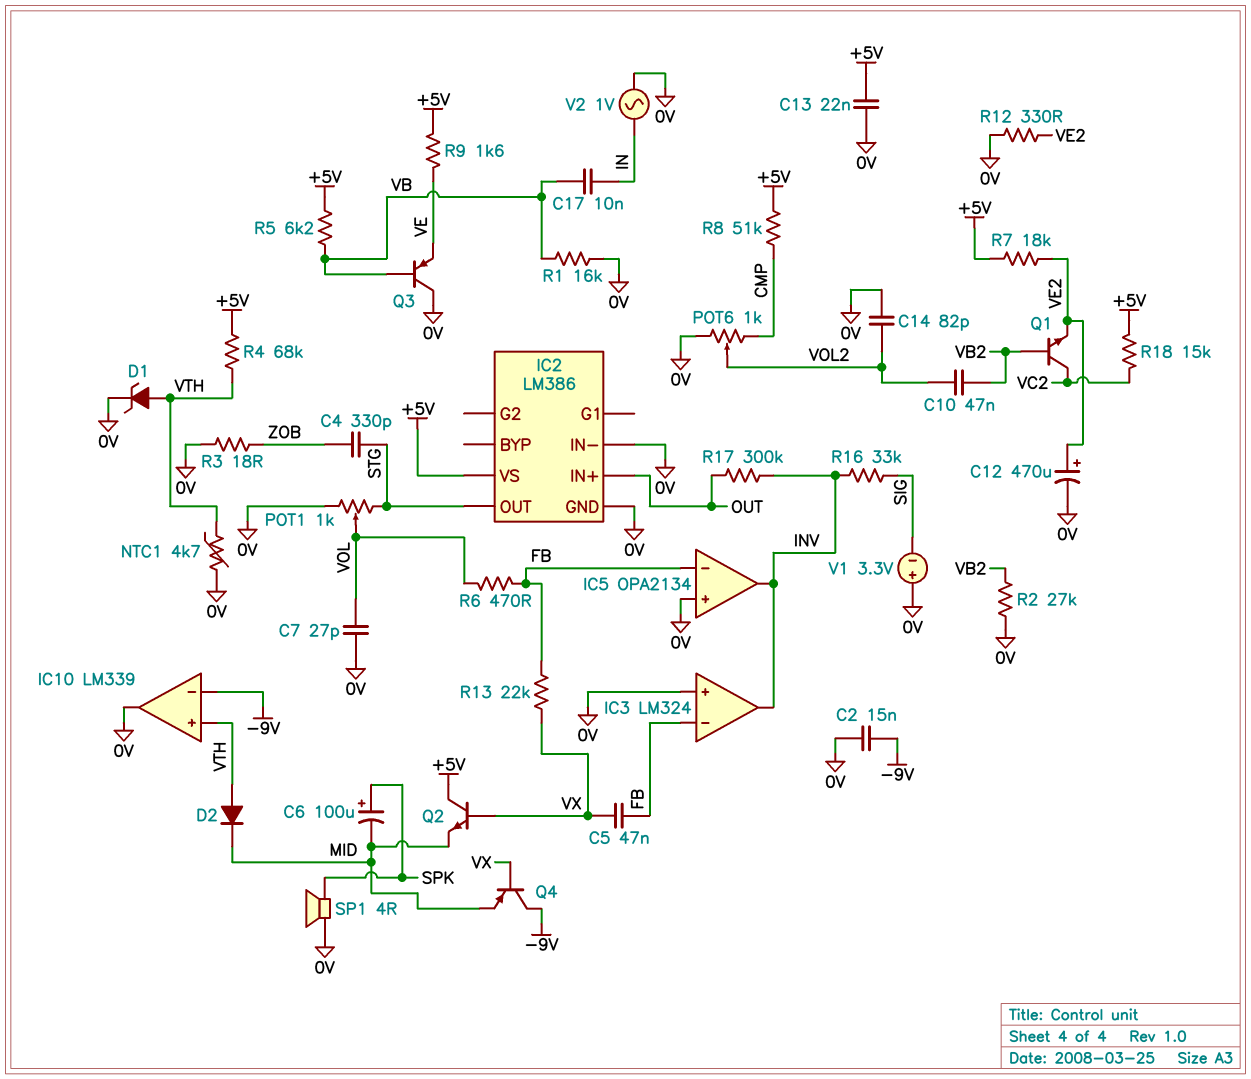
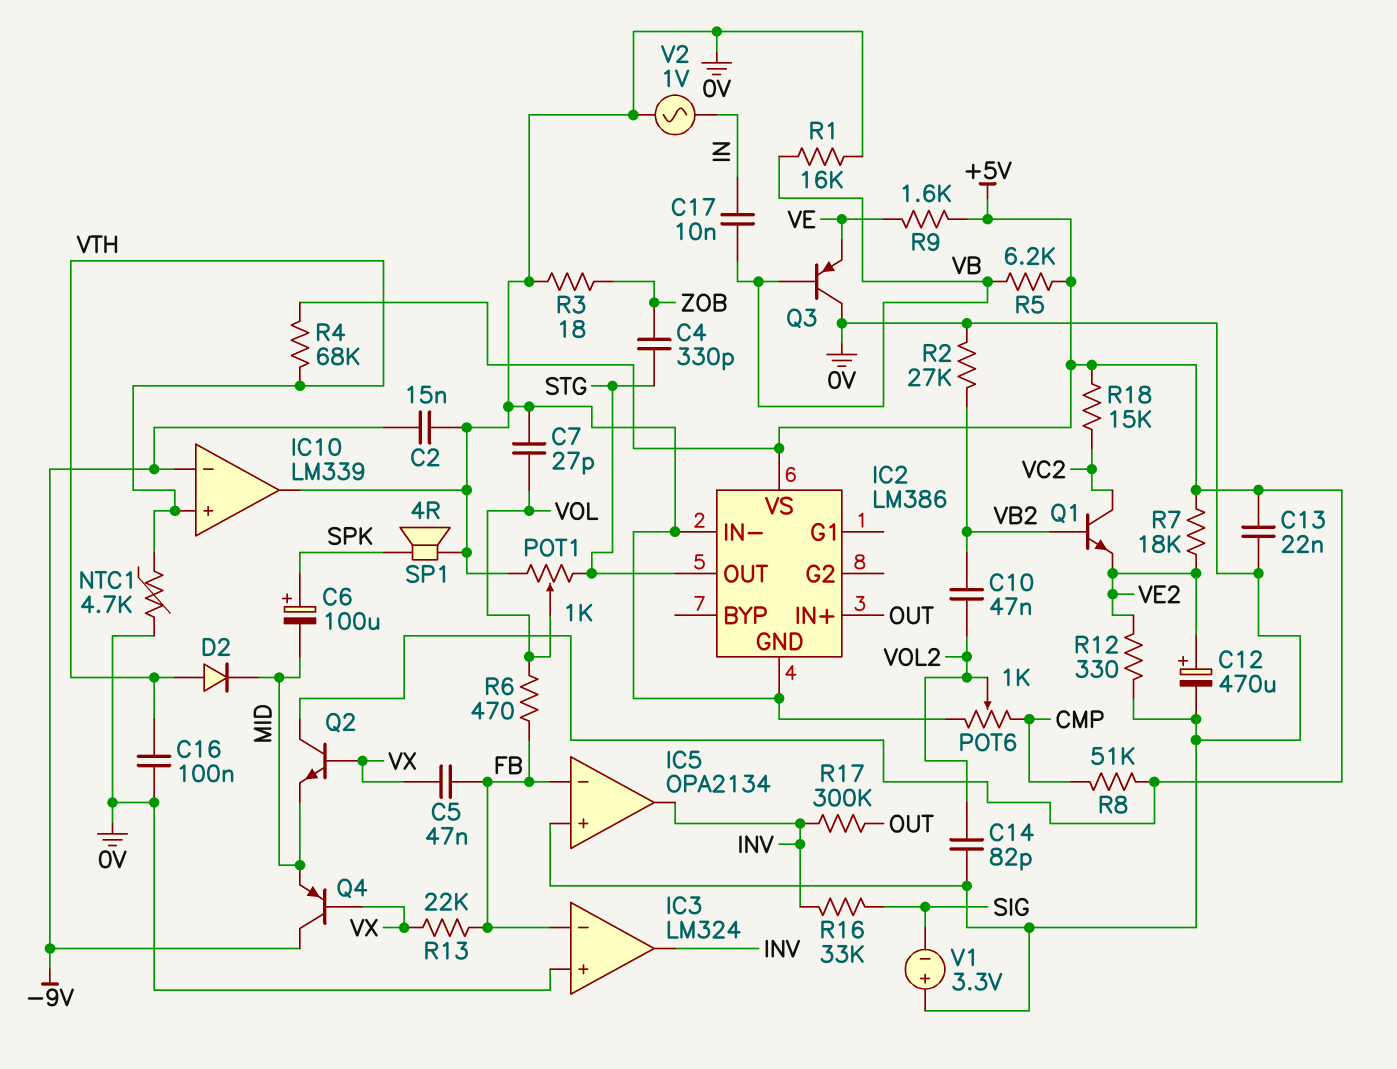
C16: none -> 100nF (0V, VTH)
D1: zener (A VTH, K 0V) -> none

